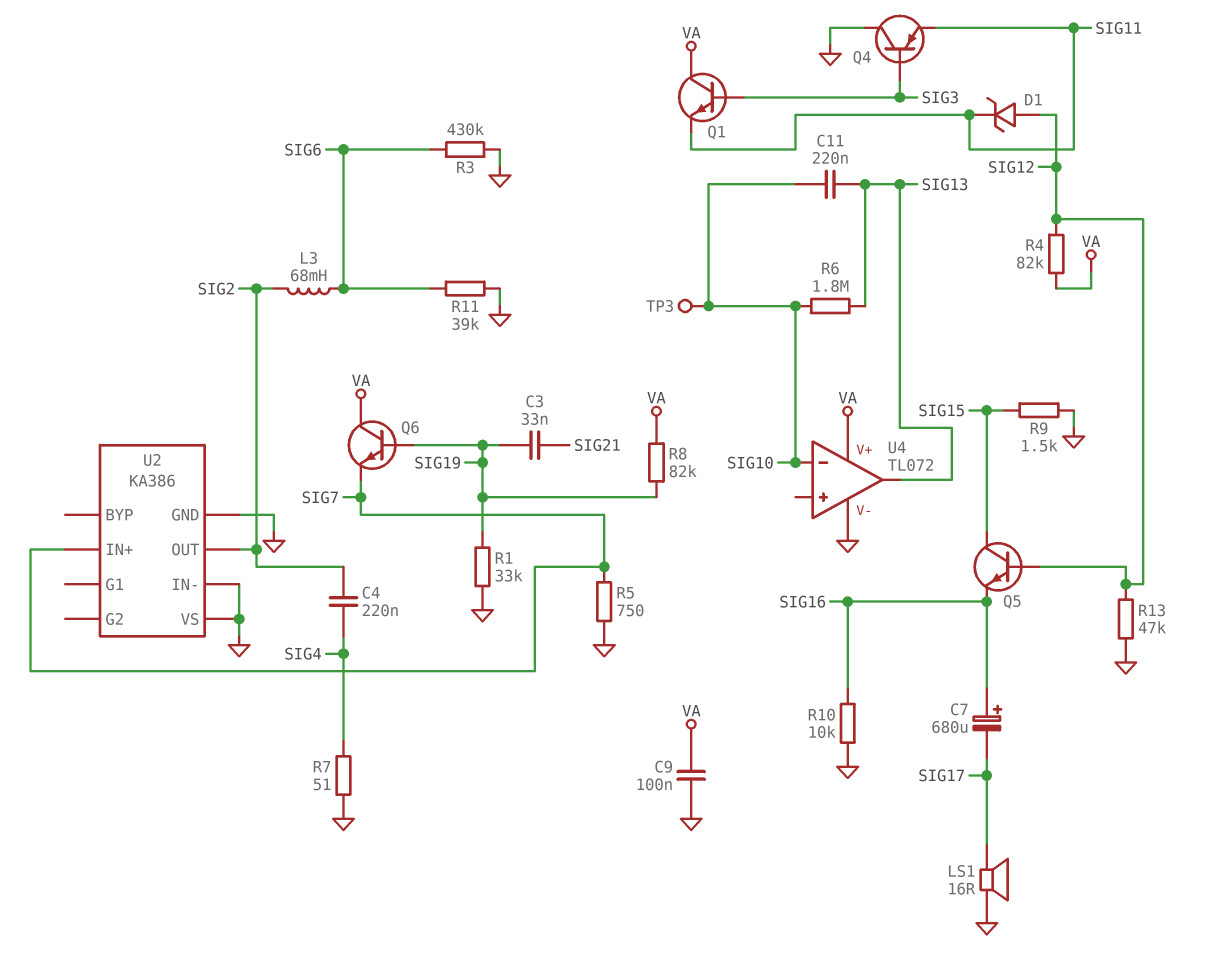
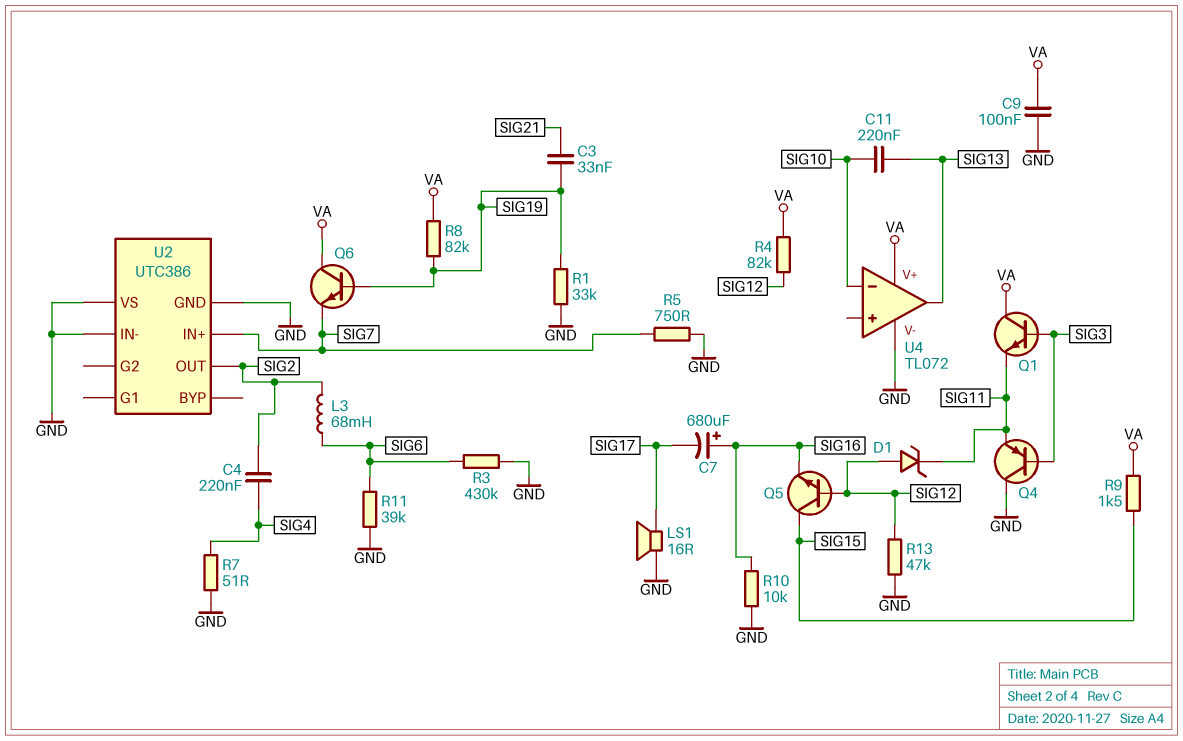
R6: 1.8M (SIG10, SIG13) -> none
R9: 1.5k (GND, SIG15) -> 1.5k (SIG15, VA)
TP3: test point (SIG10) -> none
U2: KA386 -> UTC386

